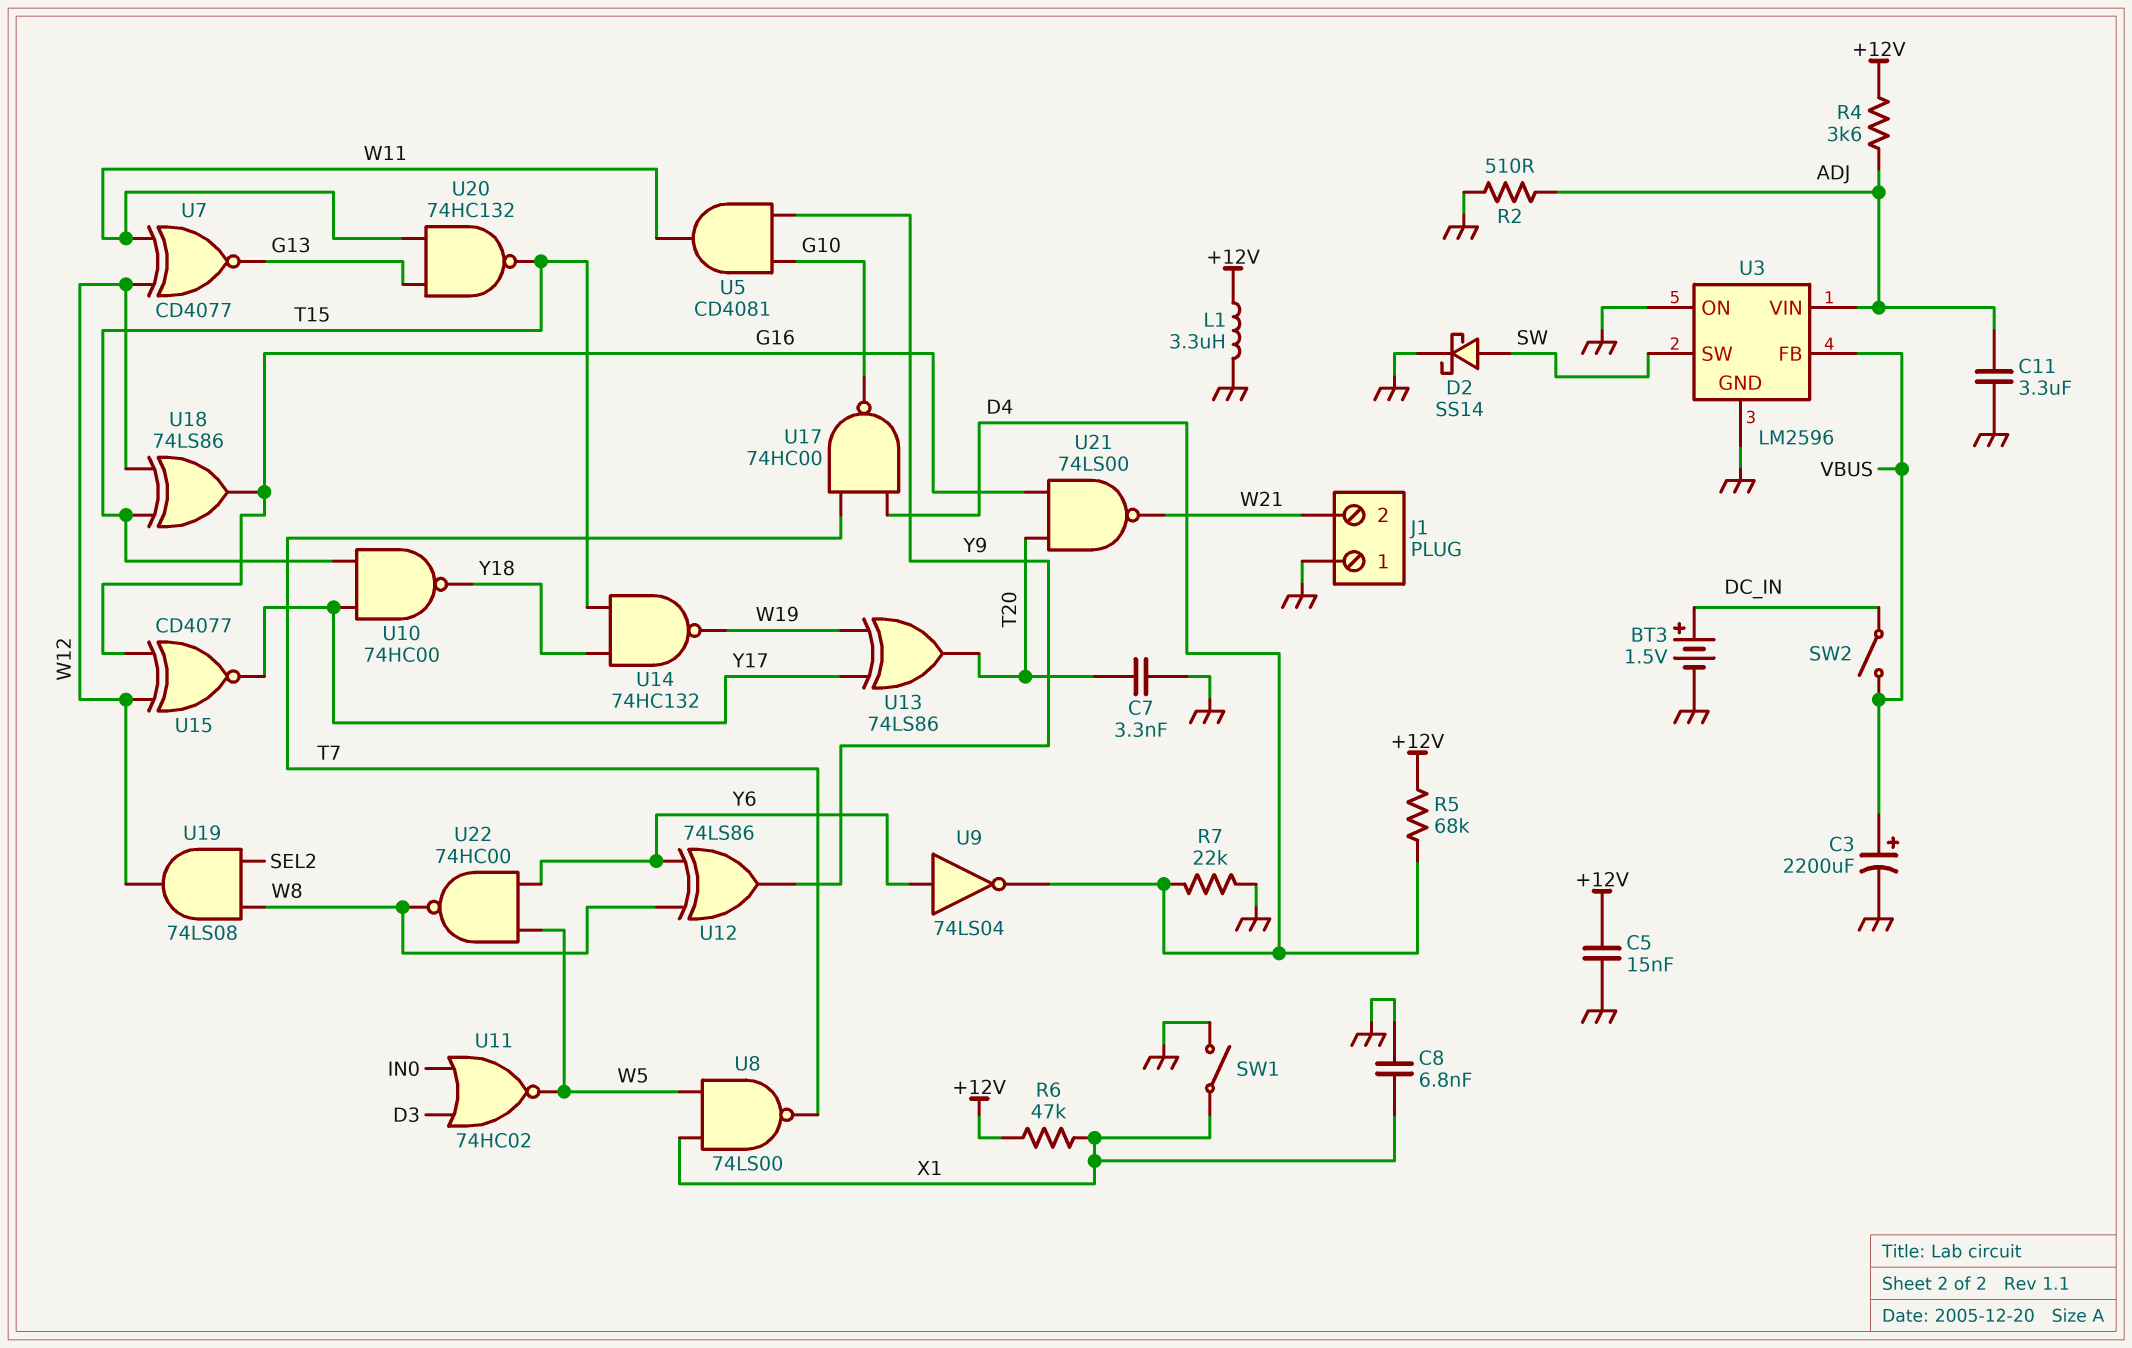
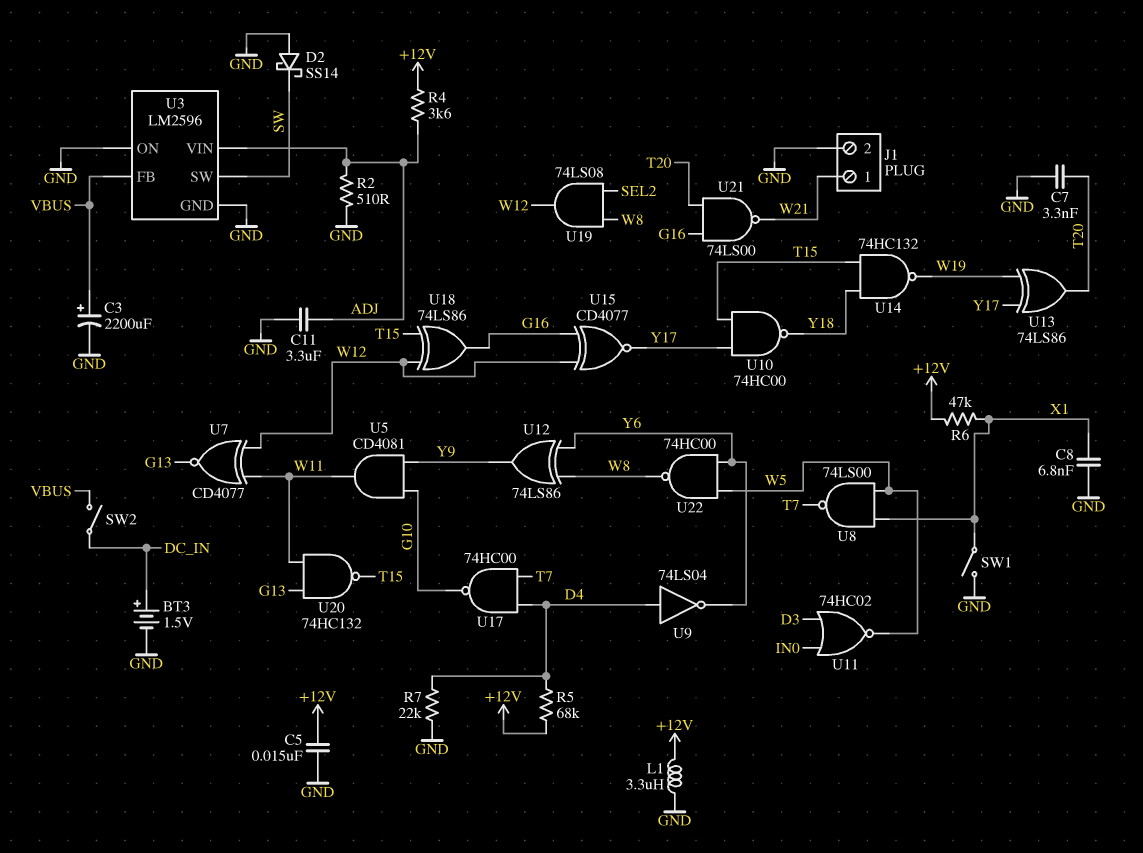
D2: schottky SS14 (A SW, K GND) -> schottky SS14 (A GND, K SW)
J1 pin 1: GND -> W21
J1 pin 2: W21 -> GND
U9: NOT 74LS04 (in Y6, out D4) -> NOT 74LS04 (in D4, out Y6)

